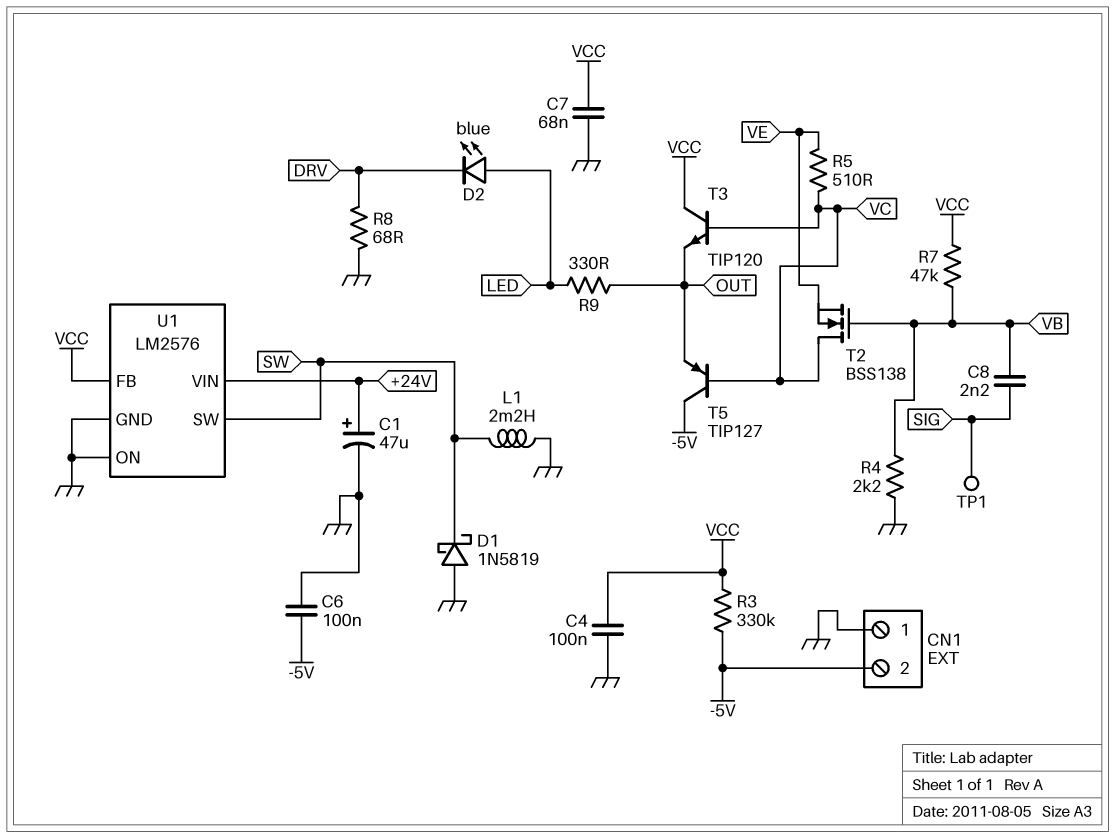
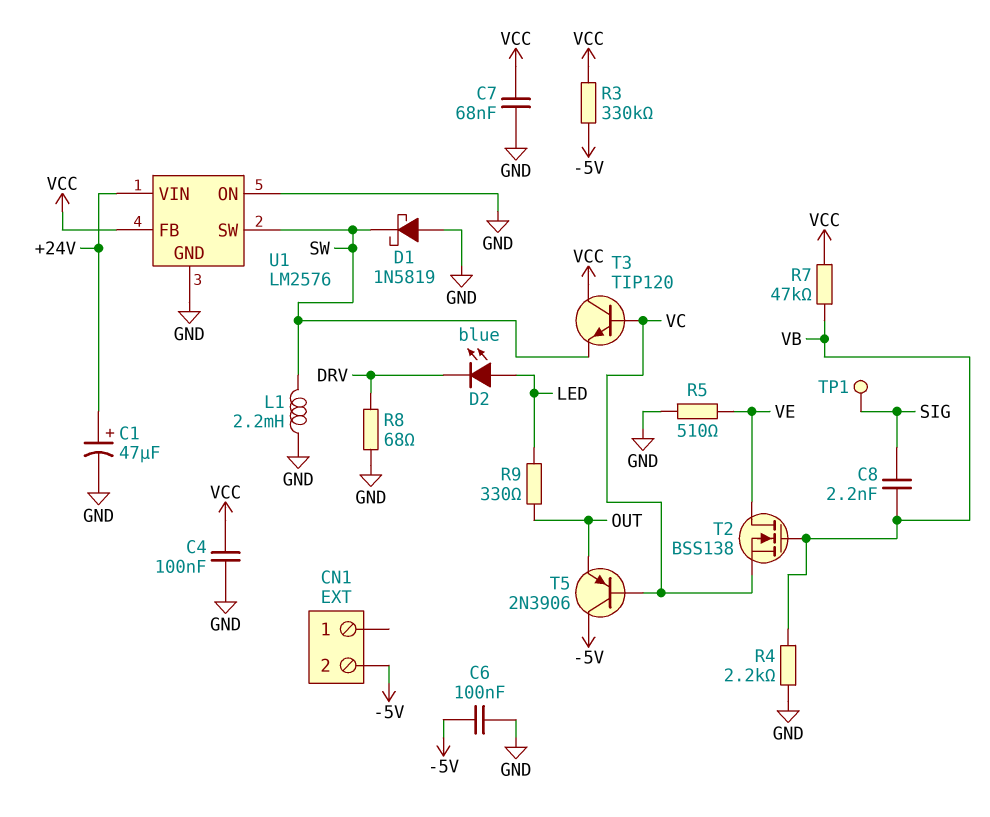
CN1 pin 1: GND -> none
R5: 510 (VC, VE) -> 510 (GND, VE)
T2: NMOS BSS138 (G VB, D VC, S VE) -> NMOS BSS138 (G VB, D VE, S VC)
T3: NPN TIP120 (B VC, C VCC, E OUT) -> NPN TIP120 (B VC, C VCC, E SW)
T5: PNP TIP127 (B VC, C -5V, E OUT) -> PNP 2N3906 (B VC, C -5V, E OUT)

